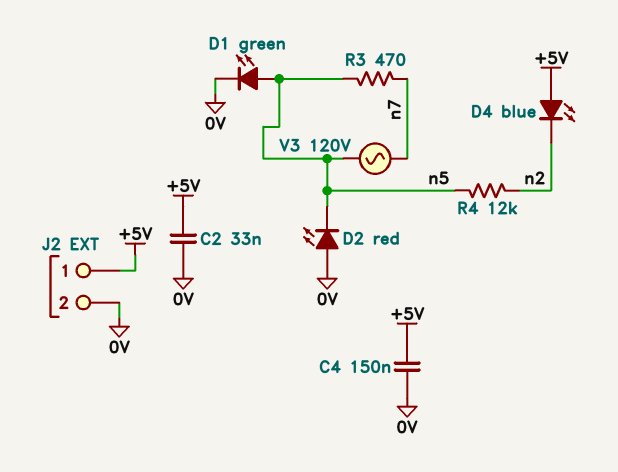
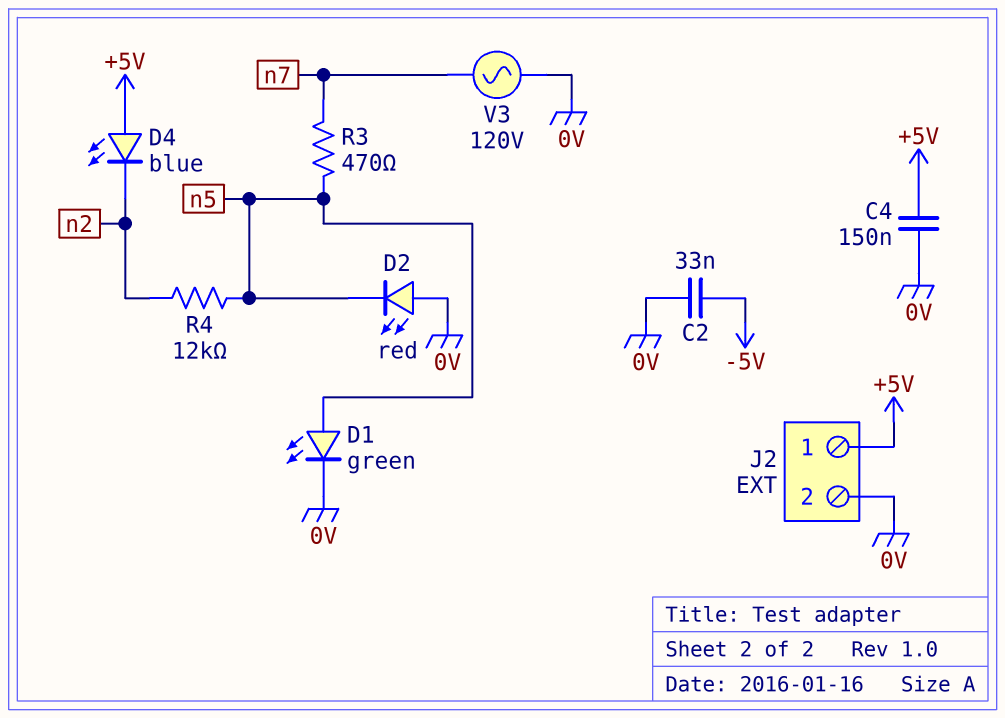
C2: 33nF (+5V, 0V) -> 33nF (-5V, 0V)
V3: AC 120V (n5, n7) -> AC 120V (0V, n7)

